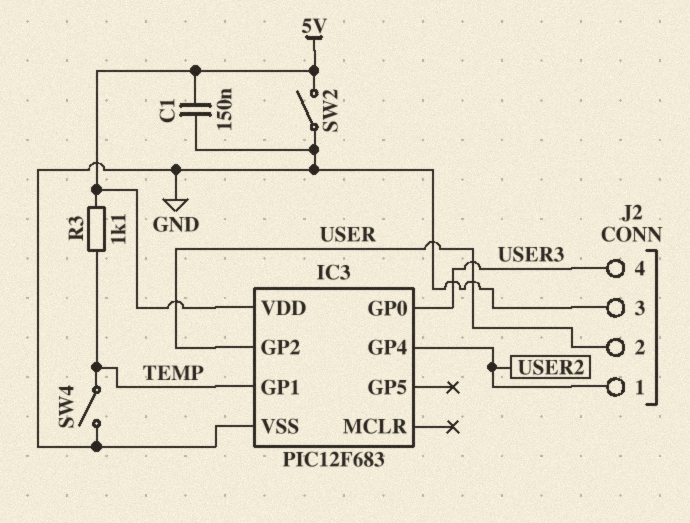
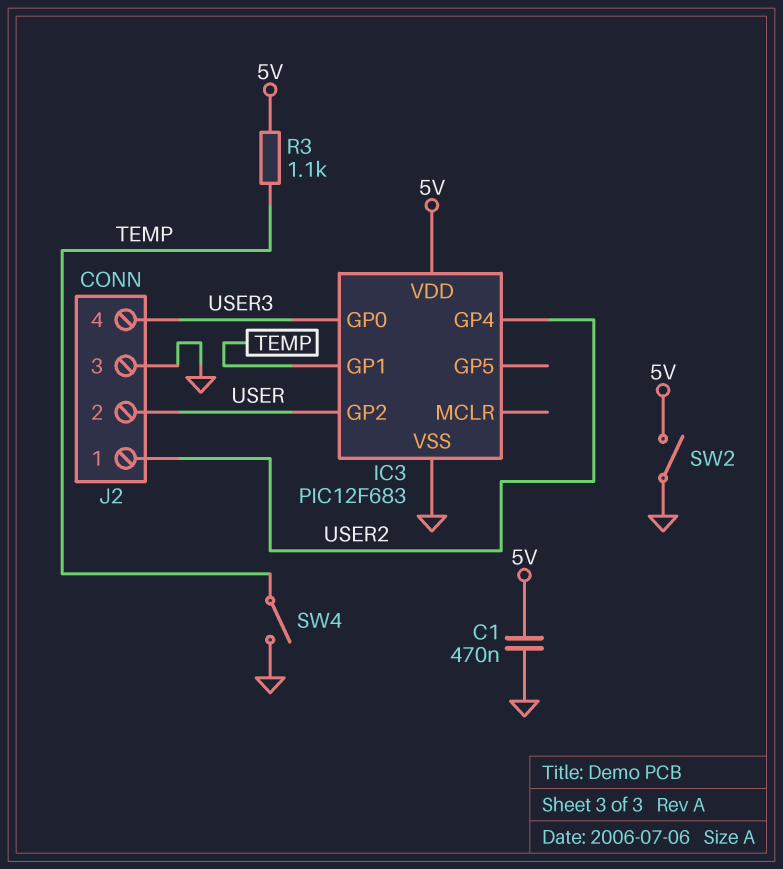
C1: 150nF (5V, GND) -> 470nF (5V, GND)

